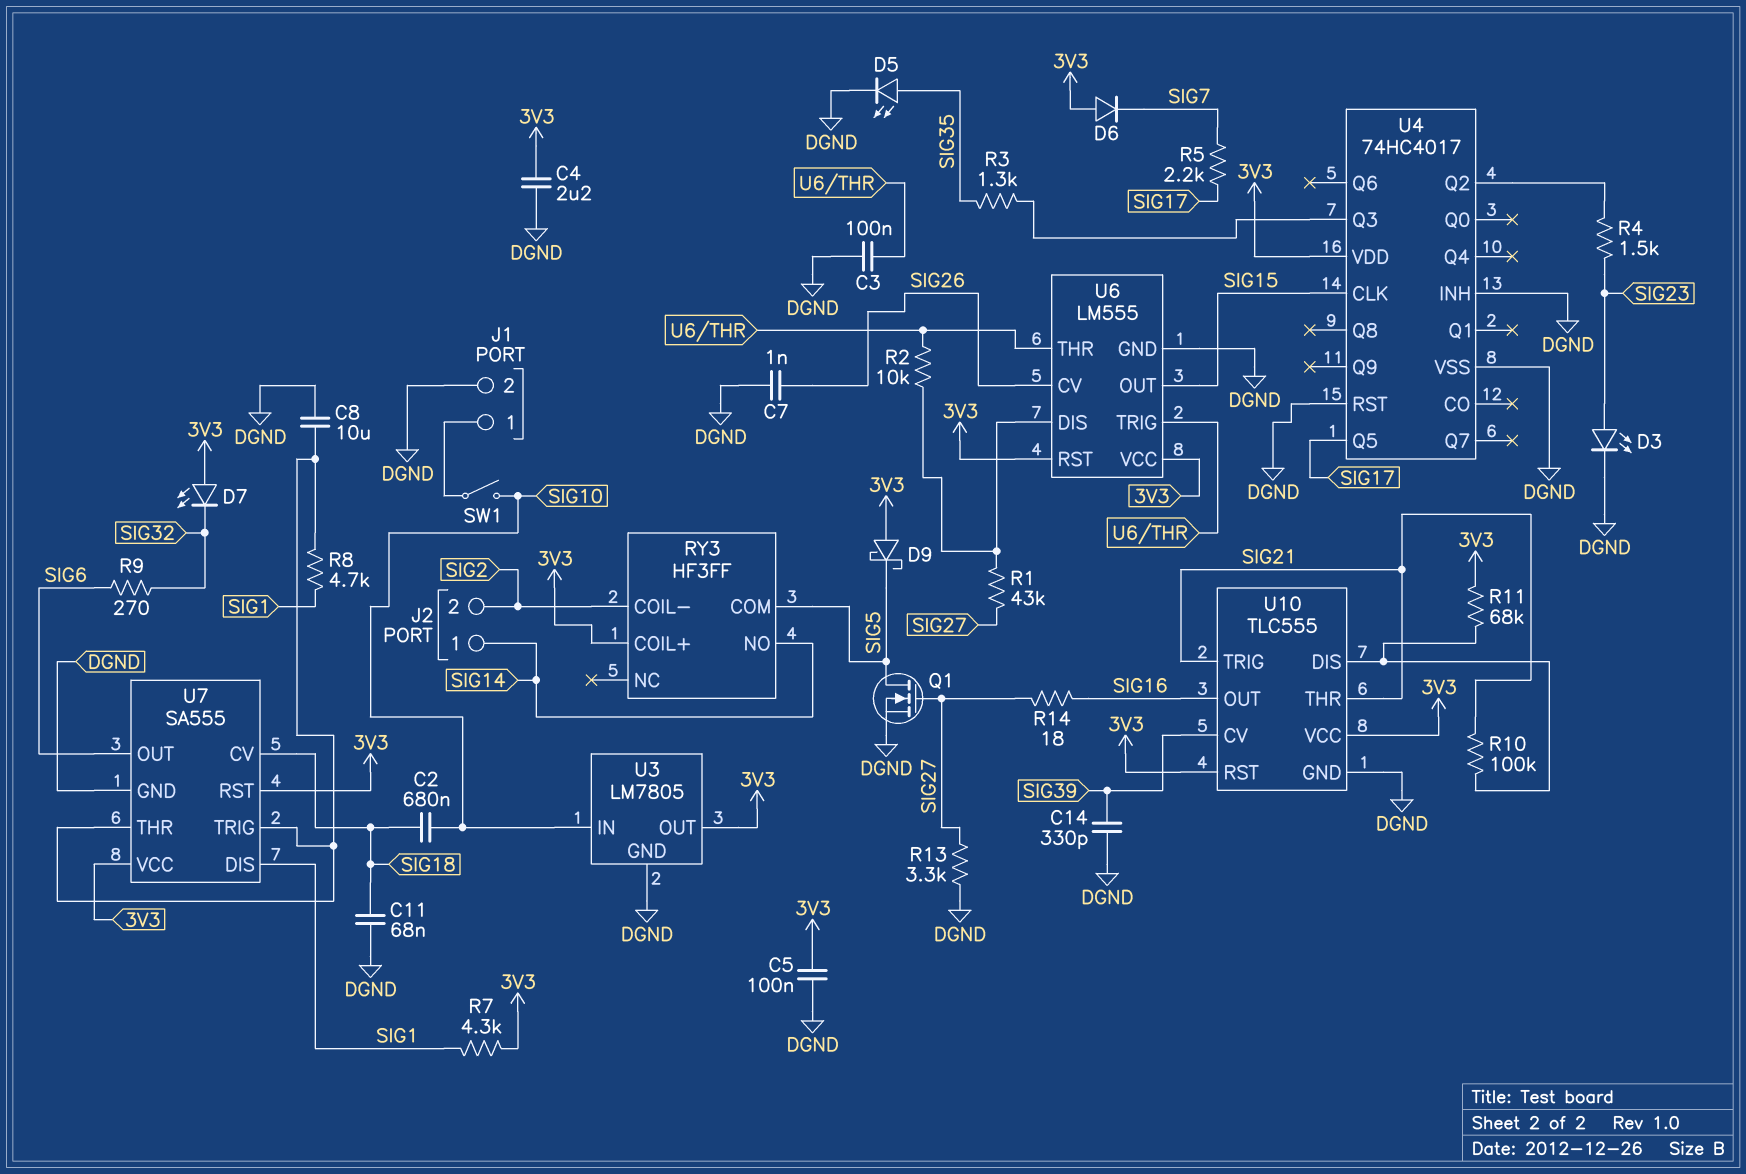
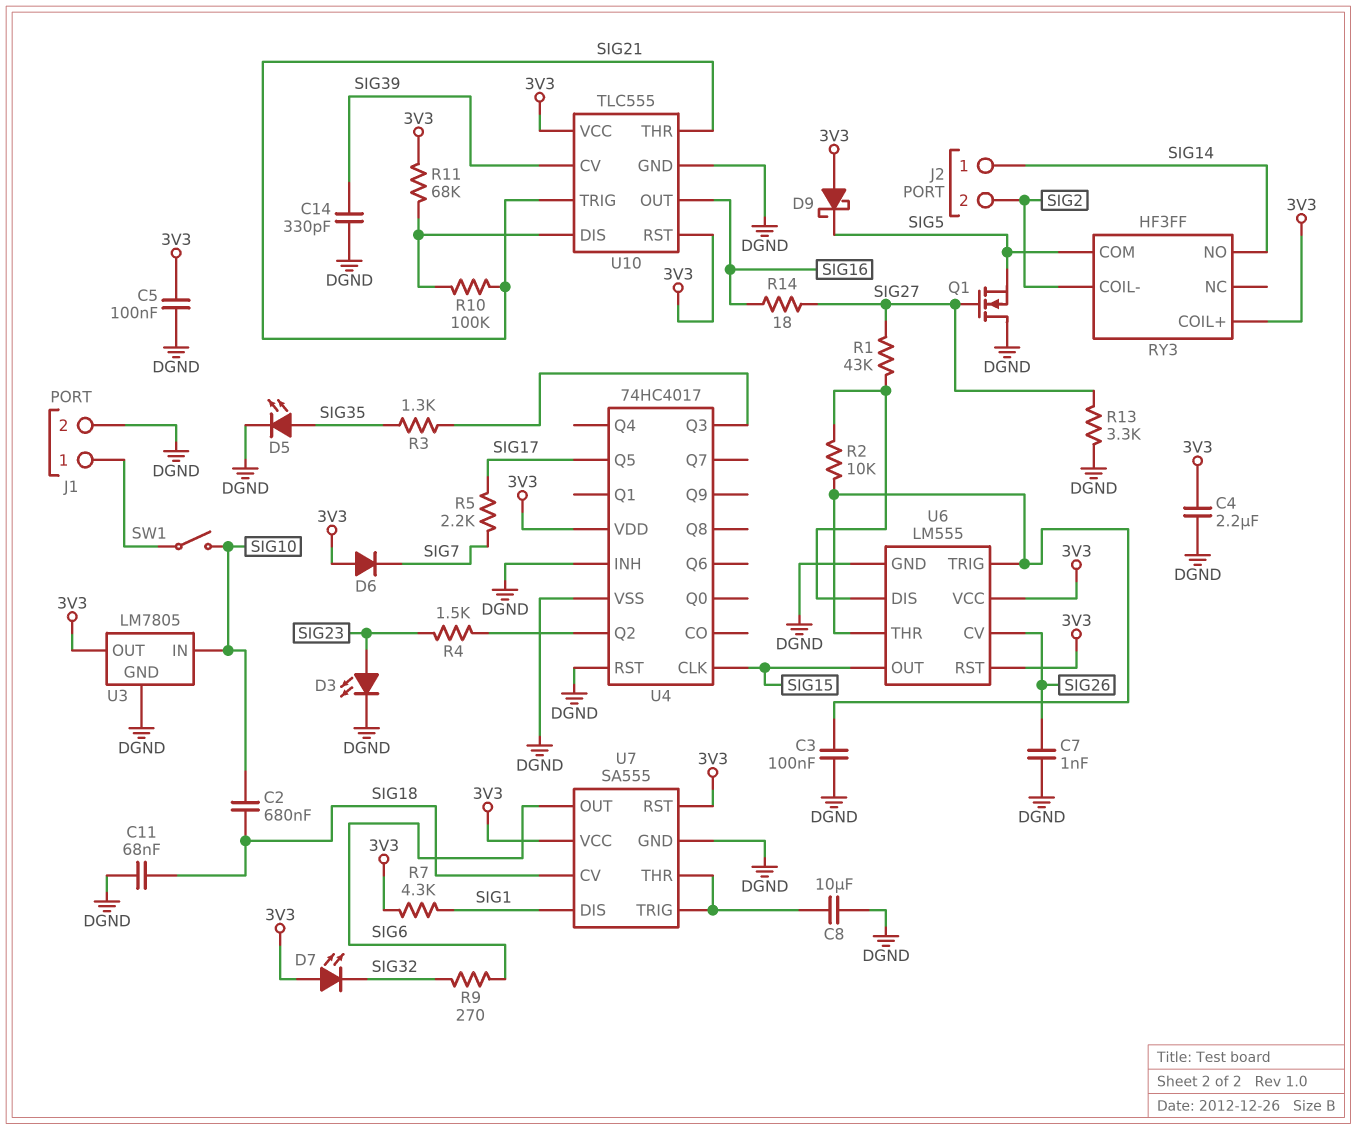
Q1: NMOS (G SIG27, D SIG5, S DGND) -> NMOS (G SIG27, D DGND, S SIG5)
R8: 4.7k (SIG1, U7/THR) -> none

